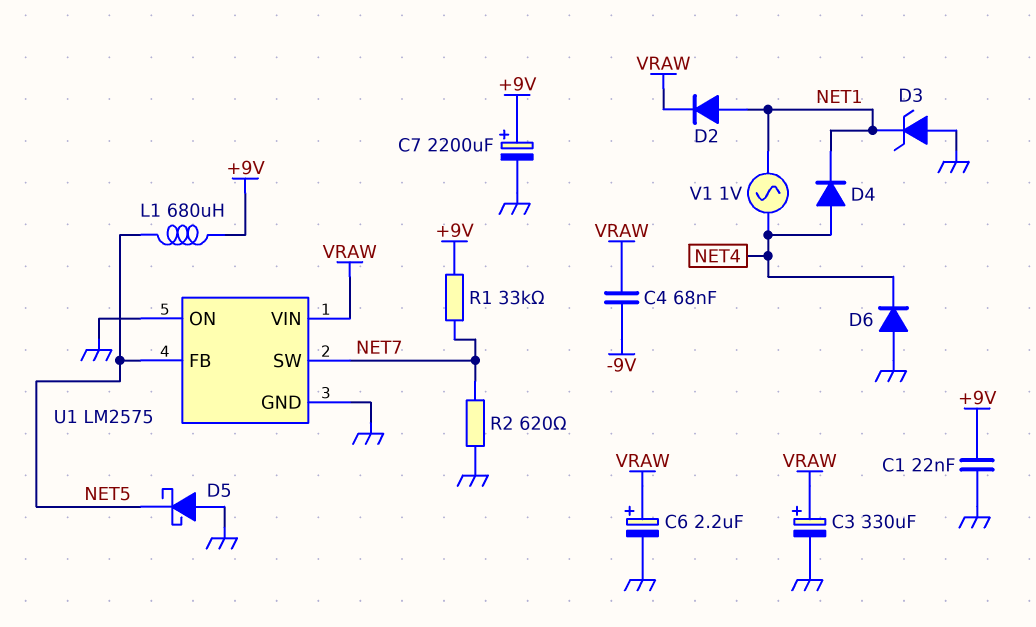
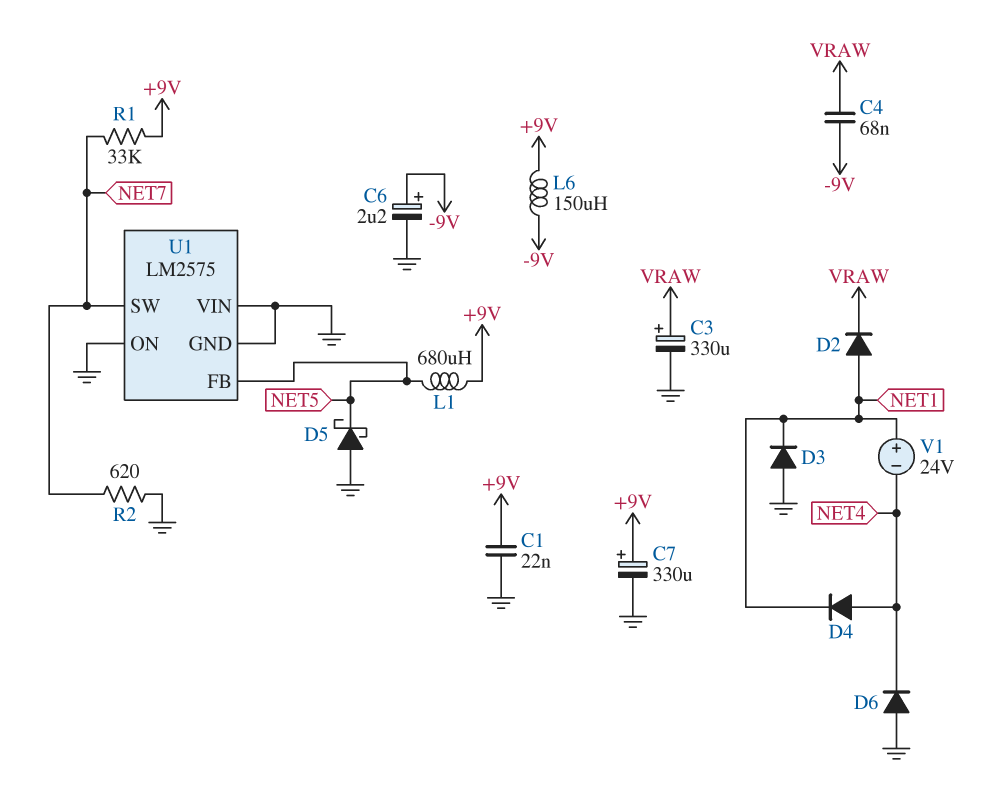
C6: 2.2uF (plus VRAW, minus GND) -> 2.2uF (plus -9V, minus GND)
C7: 2200uF (plus +9V, minus GND) -> 330uF (plus +9V, minus GND)
D3: zener (A GND, K NET1) -> diode (A GND, K NET1)
L6: none -> 150uH (+9V, -9V)
U1 pin VIN: VRAW -> GND
V1: AC 1V (NET1, NET4) -> 24V (plus NET1, minus NET4)

